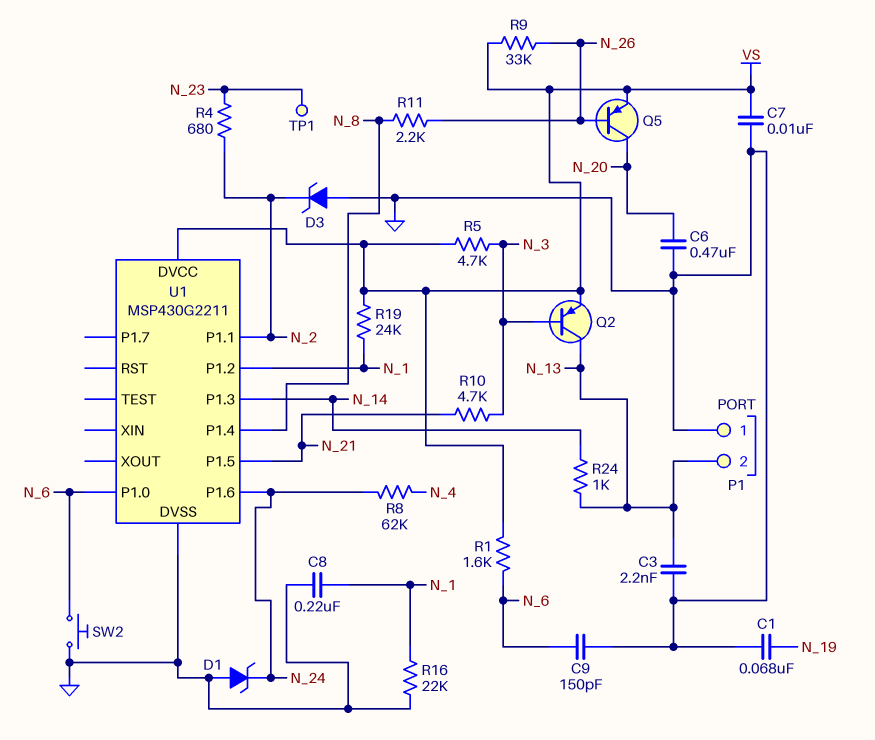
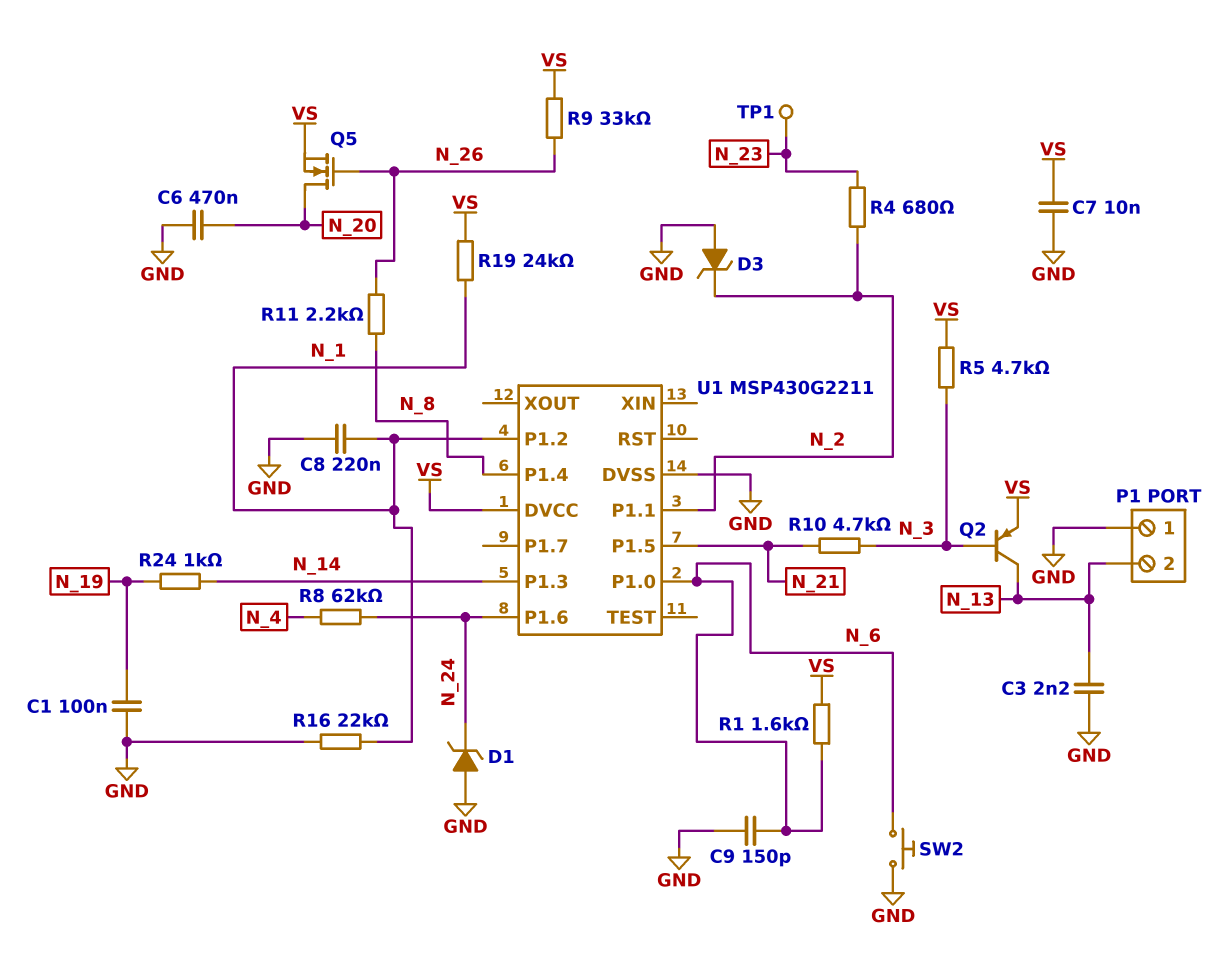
C1: 68nF (GND, N_19) -> 100nF (GND, N_19)
Q5: PNP (B N_26, C N_20, E VS) -> NMOS (G N_26, D N_20, S VS)
R24: 1k (N_13, N_14) -> 1k (N_14, N_19)

